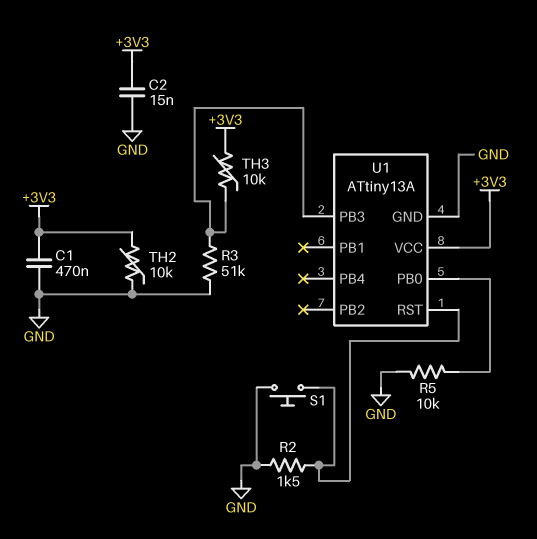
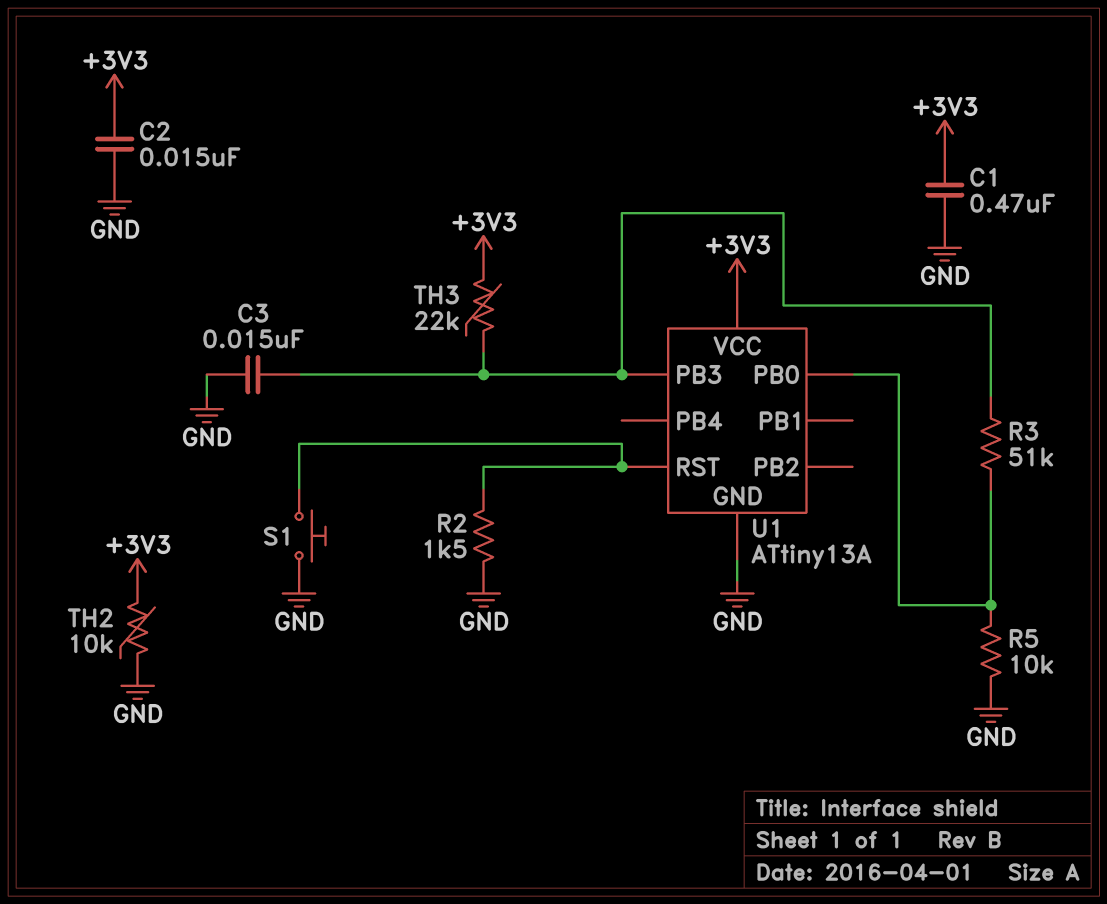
C3: none -> 15nF (GND, U1/PB3)
R3: 51k (GND, U1/PB3) -> 51k (U1/PB0, U1/PB3)
TH3: 10k (+3V3, U1/PB3) -> 22k (+3V3, U1/PB3)

